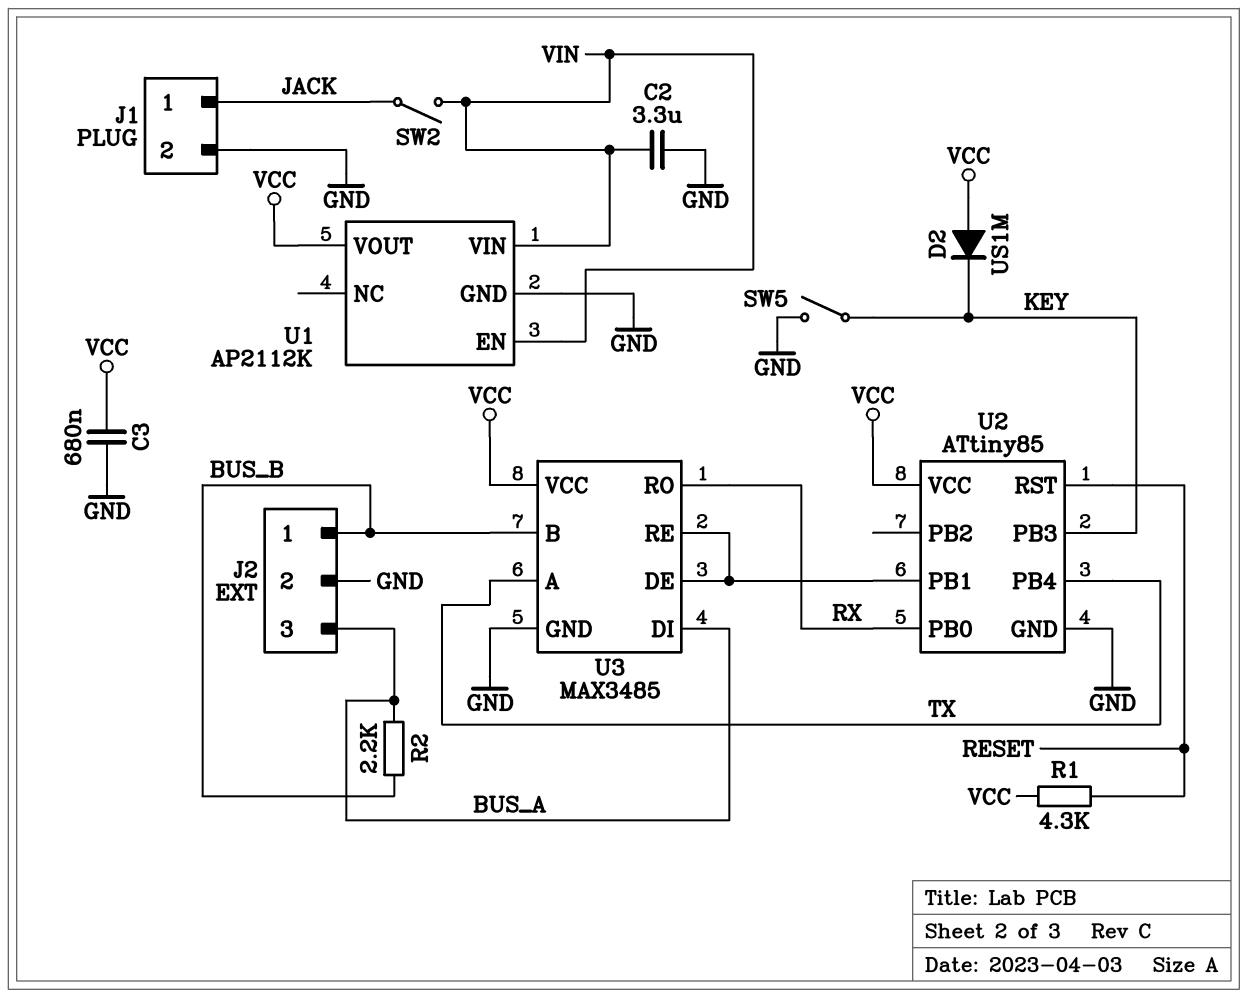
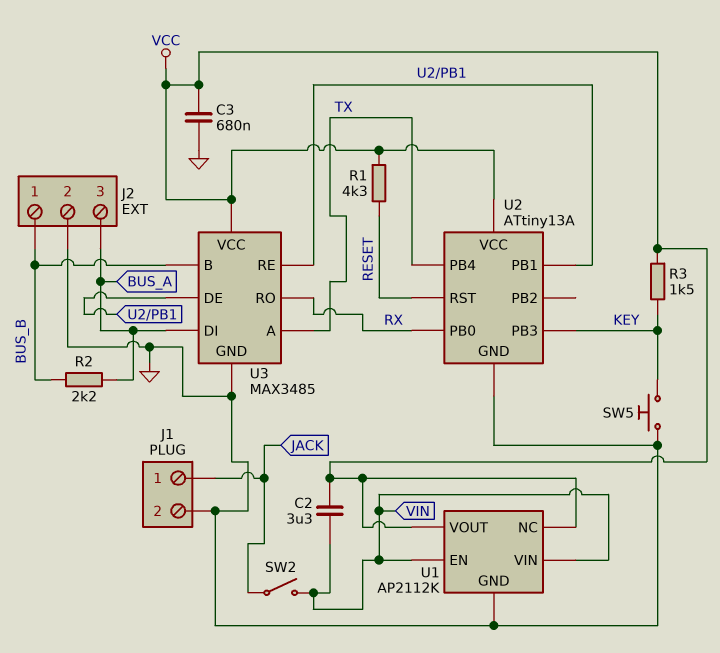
C2: 3.3uF (GND, VIN) -> 3.3uF (VCC, VIN)
D2: diode US1M (A VCC, K KEY) -> none
R3: none -> 1.5k (KEY, VCC)
SW5: switch (GND, KEY) -> button (GND, KEY)
U1 pin NC: none -> VCC
U2: ATtiny85 -> ATtiny13A

